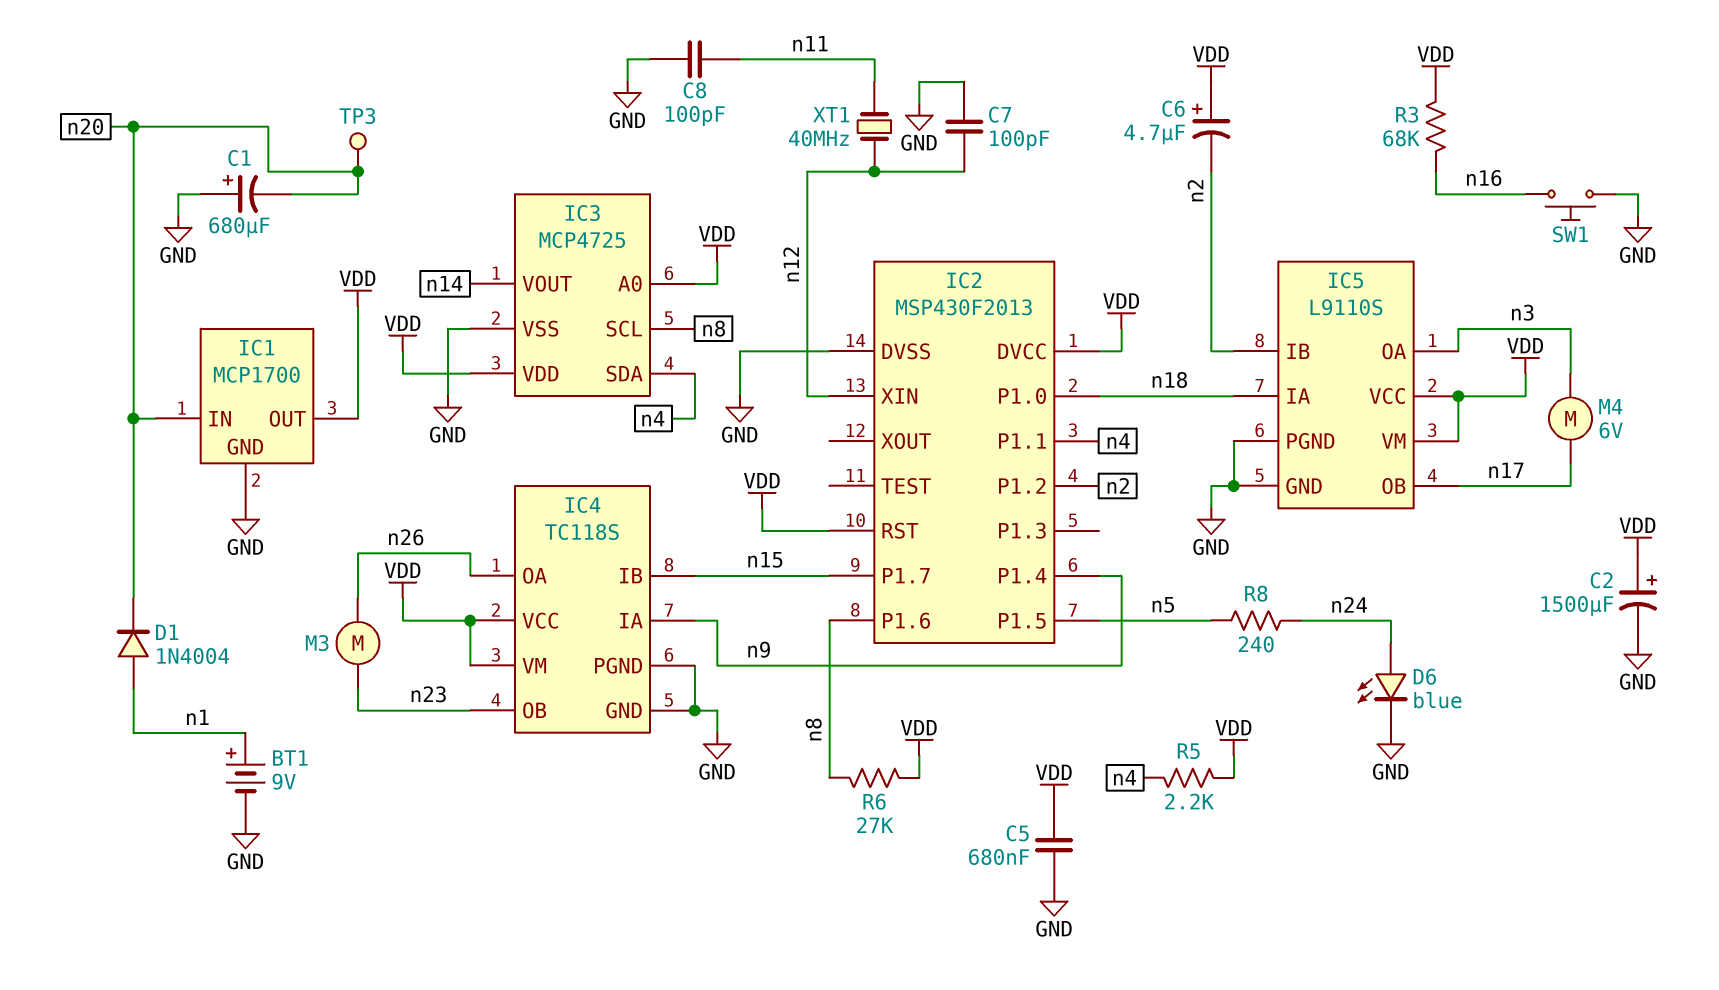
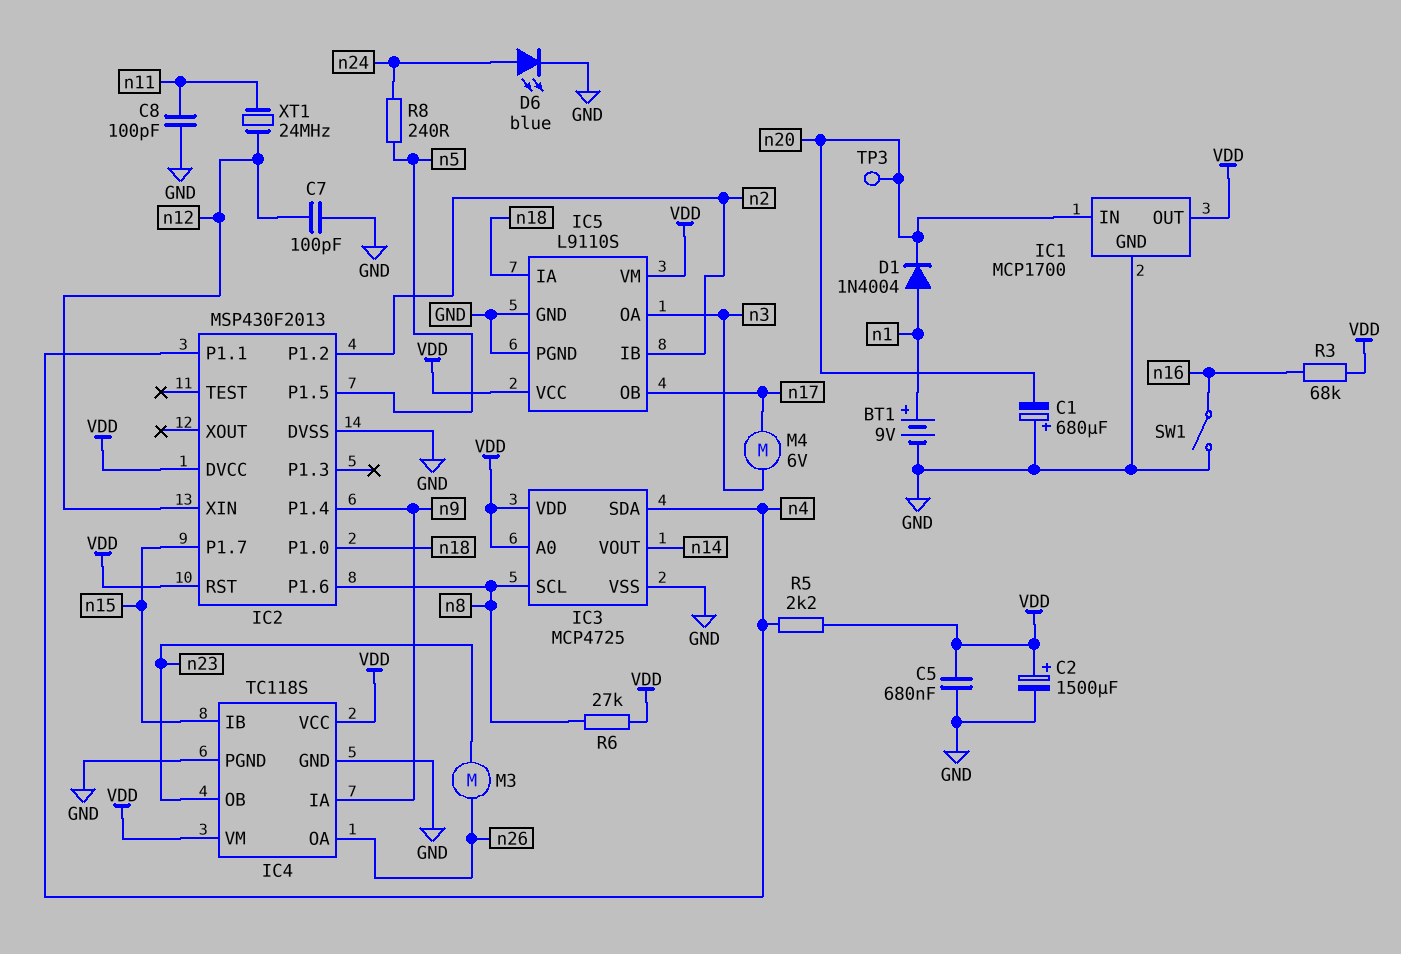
C6: 4.7uF (plus VDD, minus n2) -> none
SW1: button (GND, n16) -> switch (GND, n16)
XT1: 40MHz (n11, n12) -> 24MHz (n11, n12)

